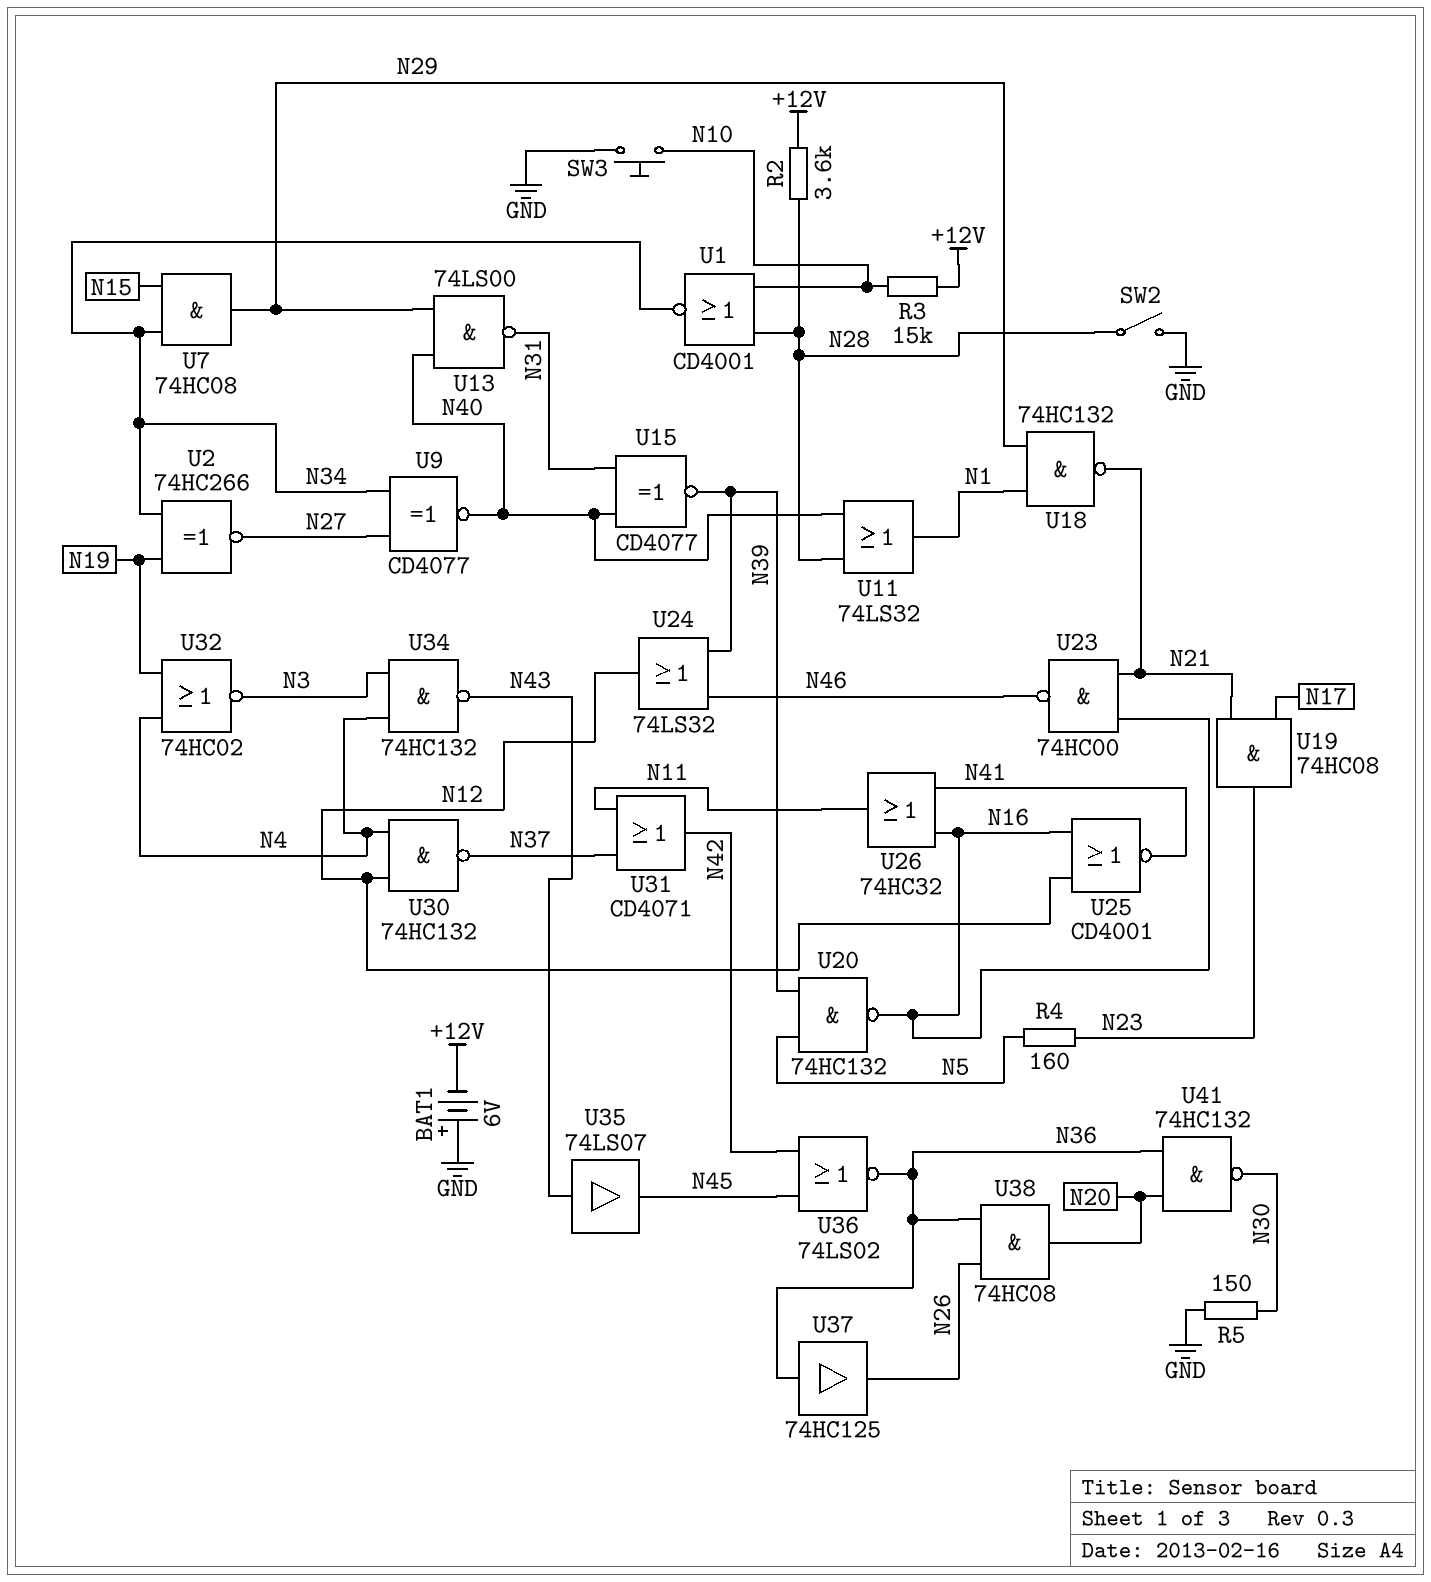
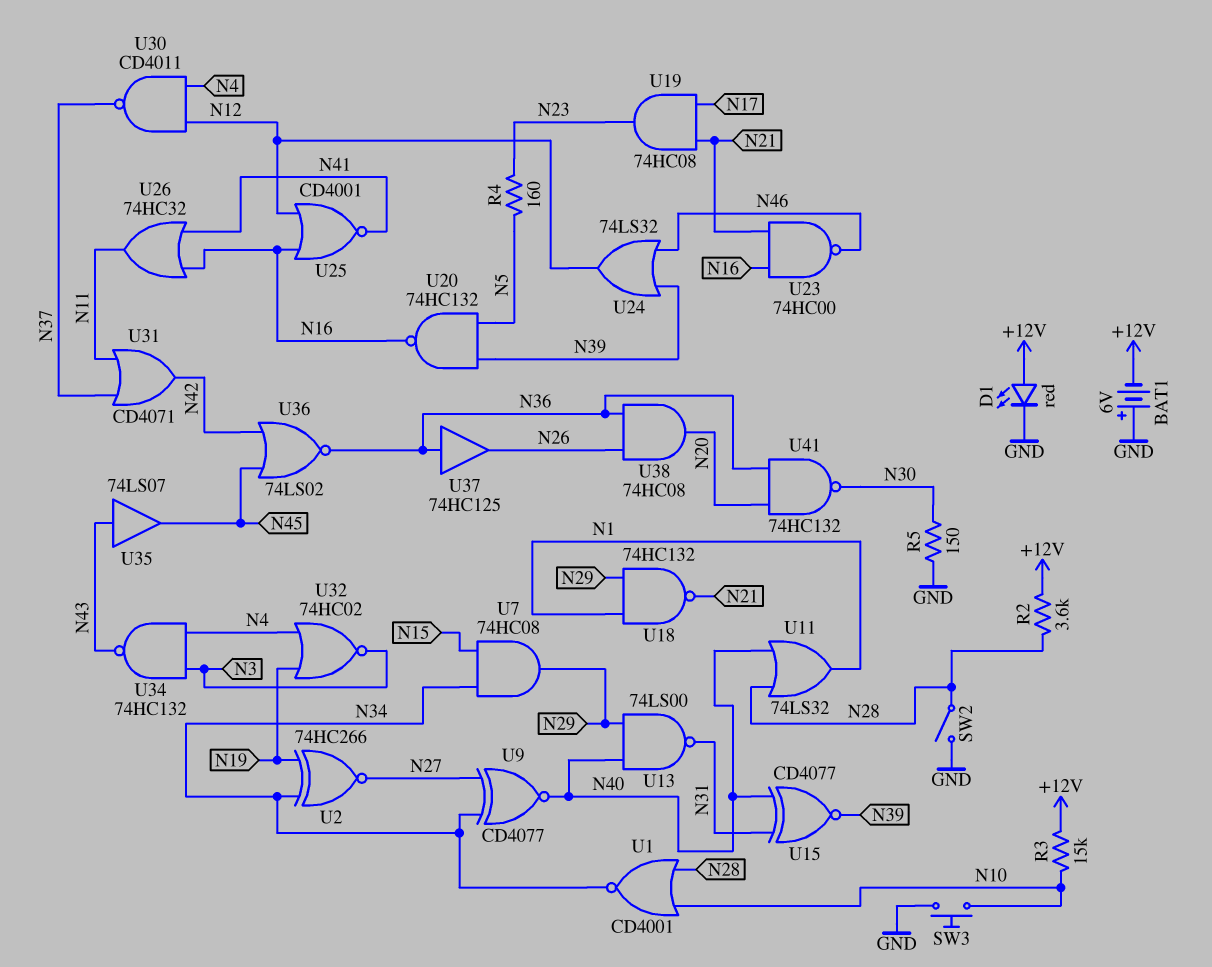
D1: none -> LED red (A +12V, K GND)
U30: NAND 74HC132 (in N4, in N12, out N37) -> NAND CD4011 (in N4, in N12, out N37)

